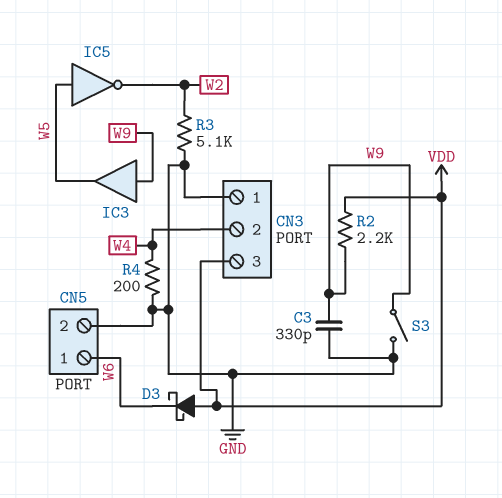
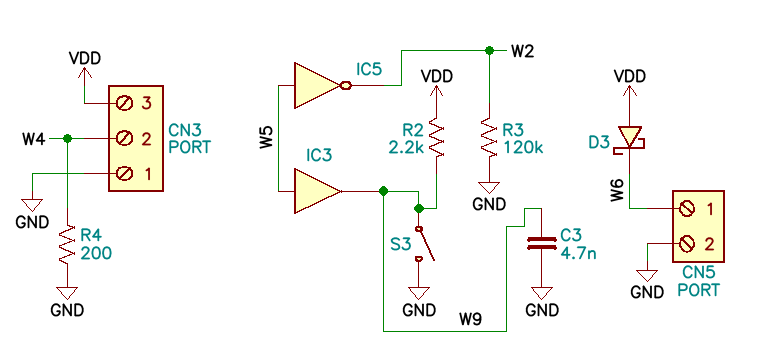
C3: 330pF (GND, W9) -> 4.7nF (GND, W9)
IC3: buffer (in W9, out W5) -> buffer (in W5, out W9)
R3: 5.1k (GND, W2) -> 120k (GND, W2)

